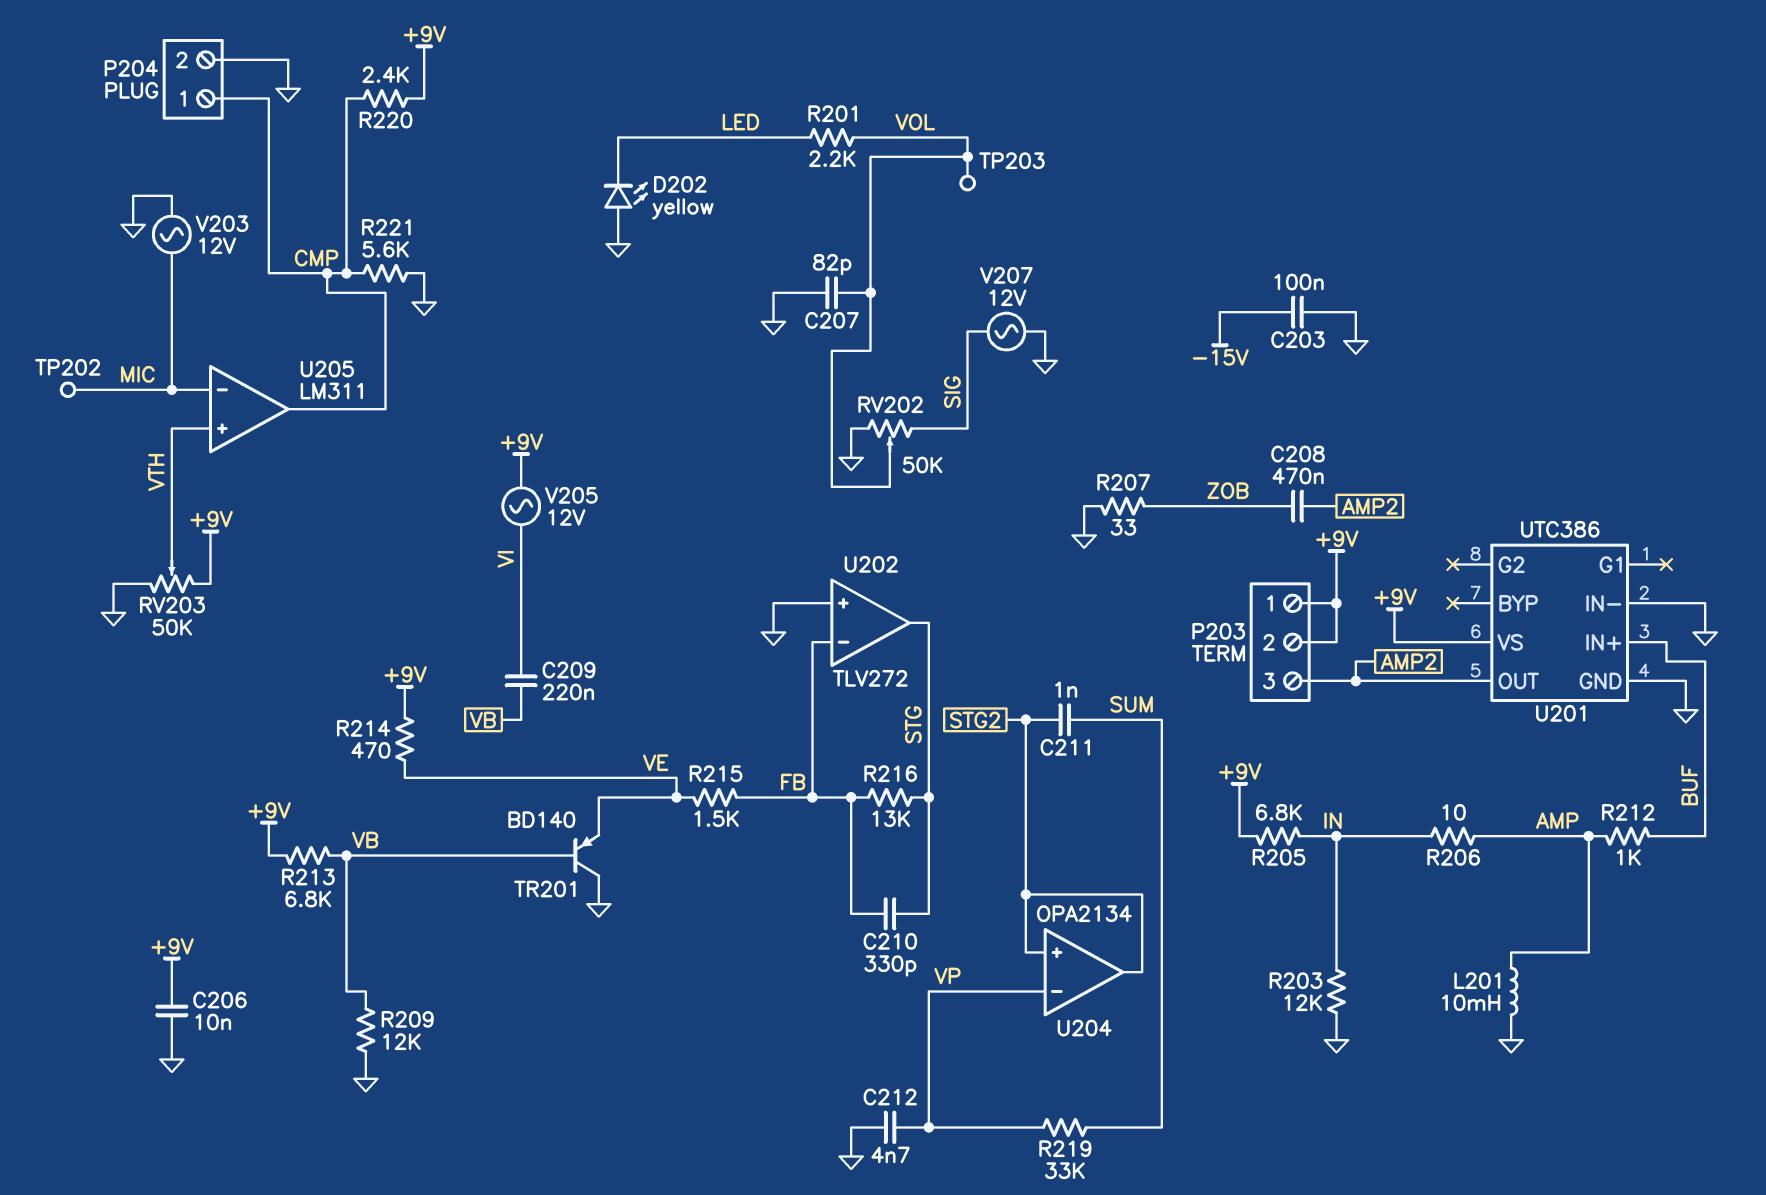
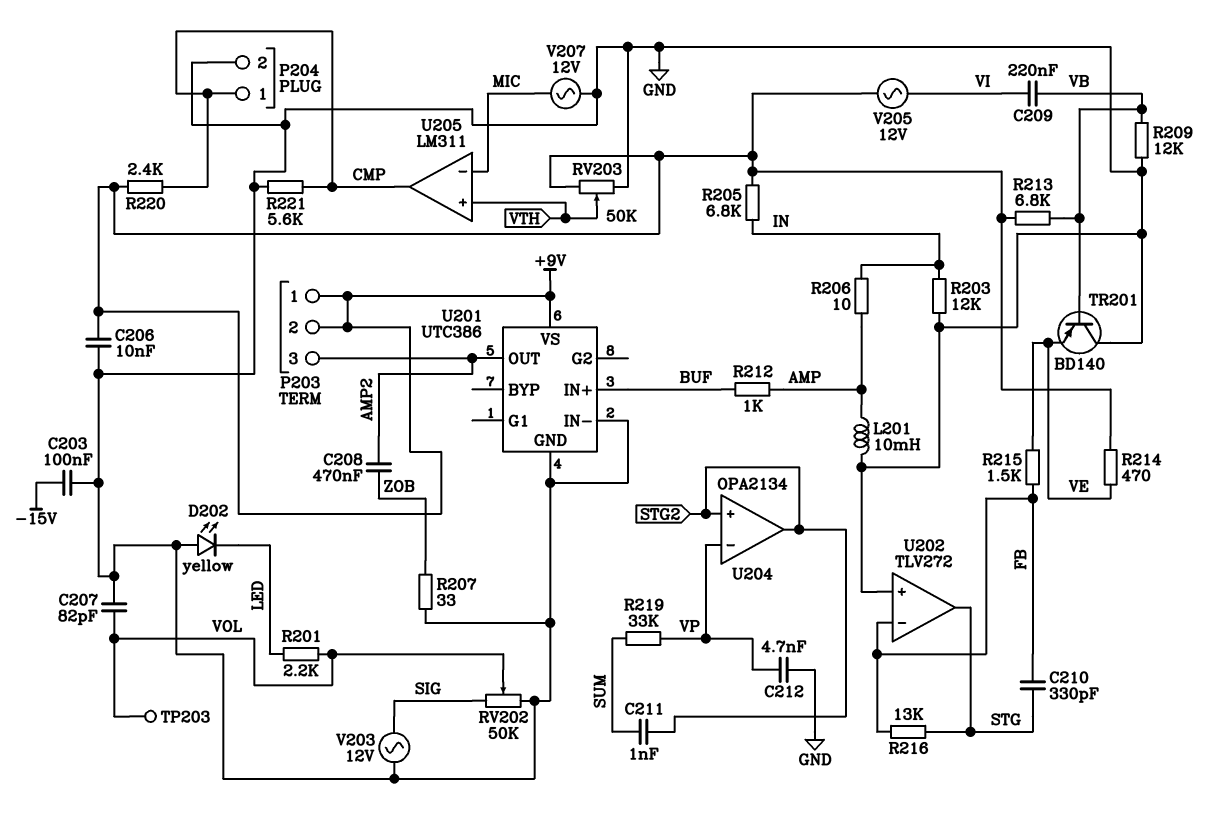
TP202: test point (MIC) -> none
V203: AC 12V (GND, MIC) -> AC 12V (GND, SIG)
V207: AC 12V (GND, SIG) -> AC 12V (GND, MIC)

